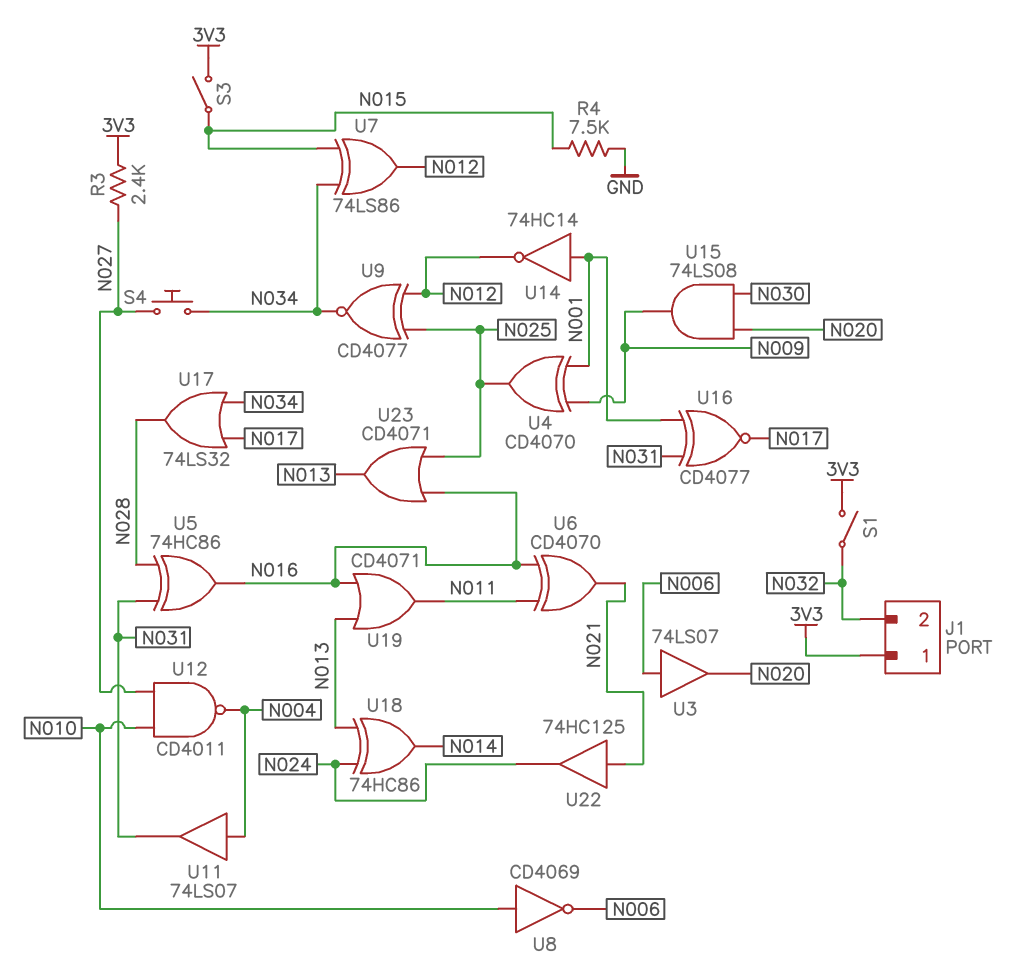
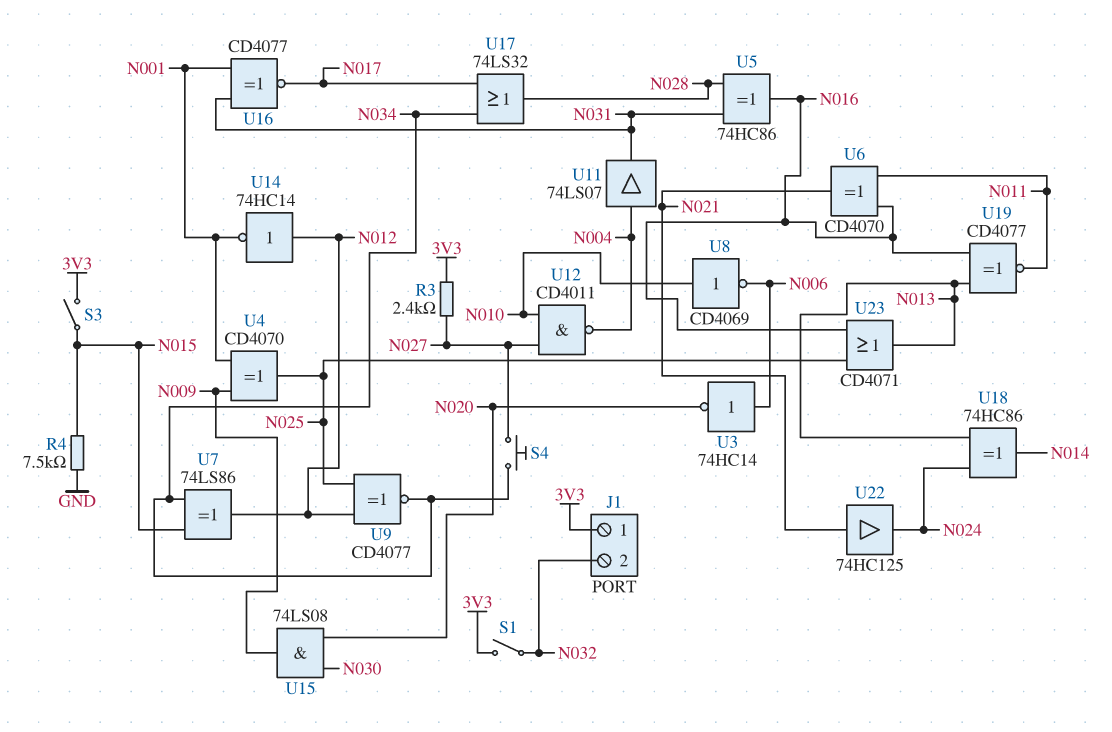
U3: buffer 74LS07 (in N006, out N020) -> NOT 74HC14 (in N006, out N020)
U14: NOT 74HC14 (in N001, out N012) -> NOT 74HC14 (in N012, out N001)
U19: OR CD4071 (in N013, in N016, out N011) -> XNOR CD4077 (in N013, in N016, out N011)

